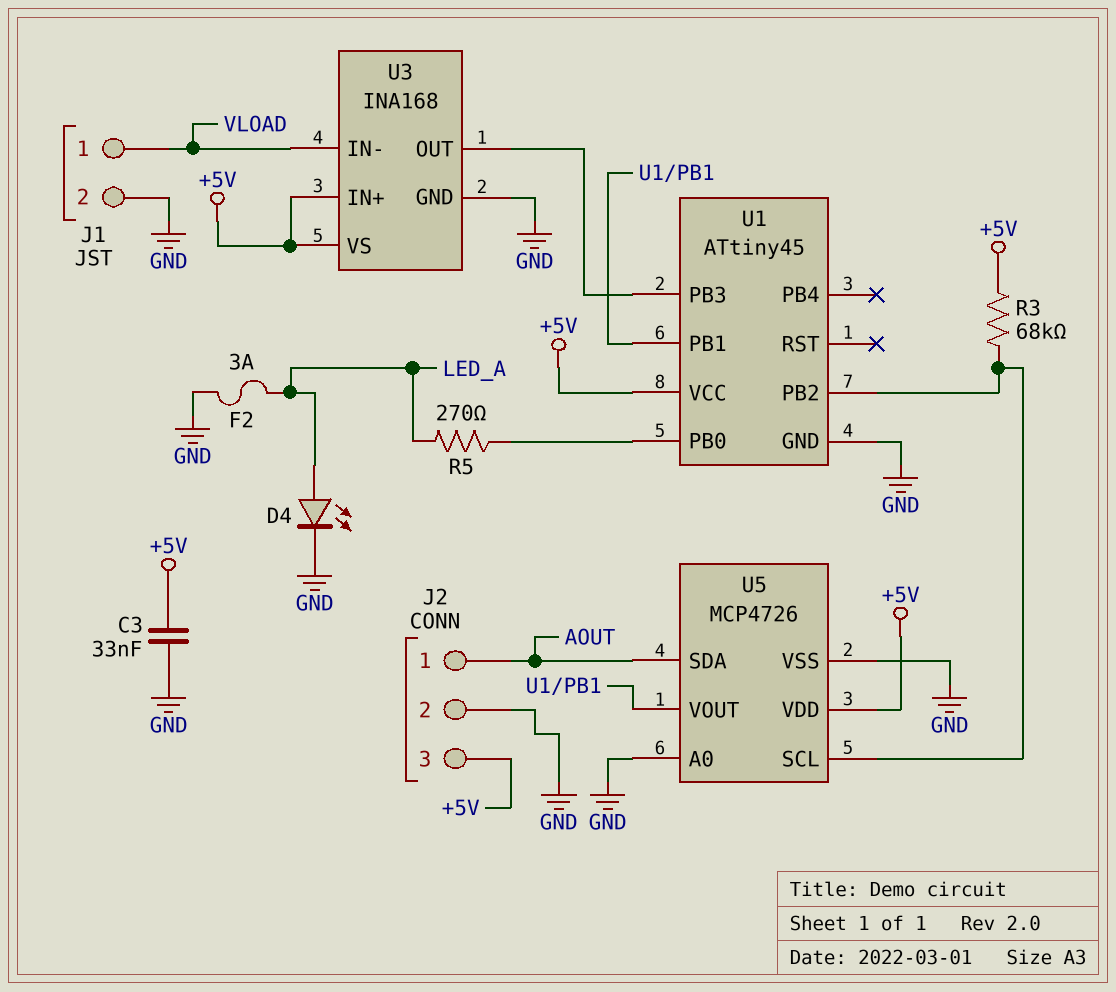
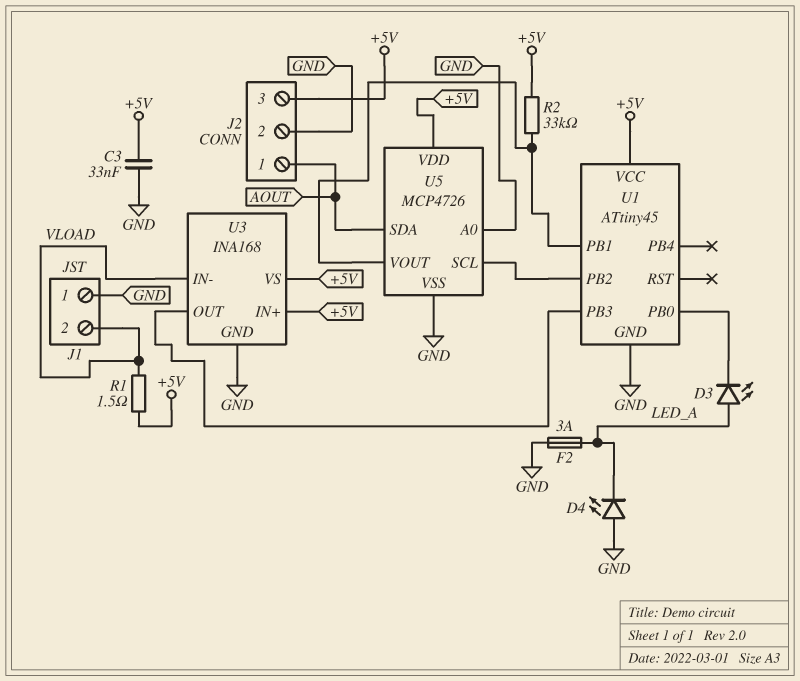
D3: none -> LED (A LED_A, K U1/PB0)
D4: LED (A LED_A, K GND) -> LED (A GND, K LED_A)
J1 pin 1: VLOAD -> GND
J1 pin 2: GND -> VLOAD
R1: none -> 1.5 (+5V, VLOAD)
R2: none -> 33k (+5V, U1/PB1)
R3: 68k (+5V, U1/PB2) -> none
R5: 270 (LED_A, U1/PB0) -> none

